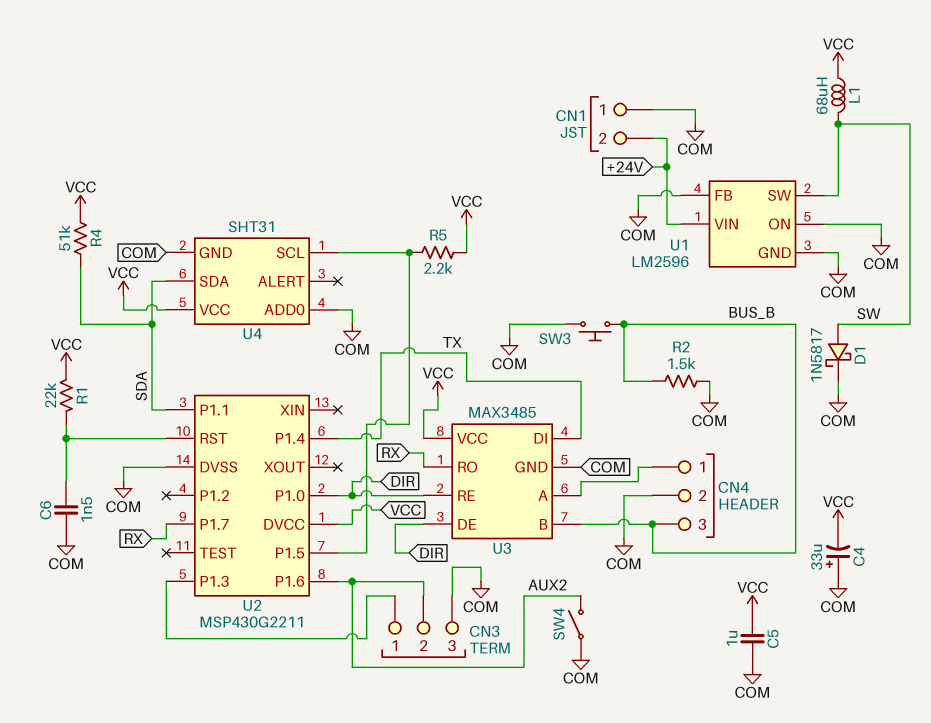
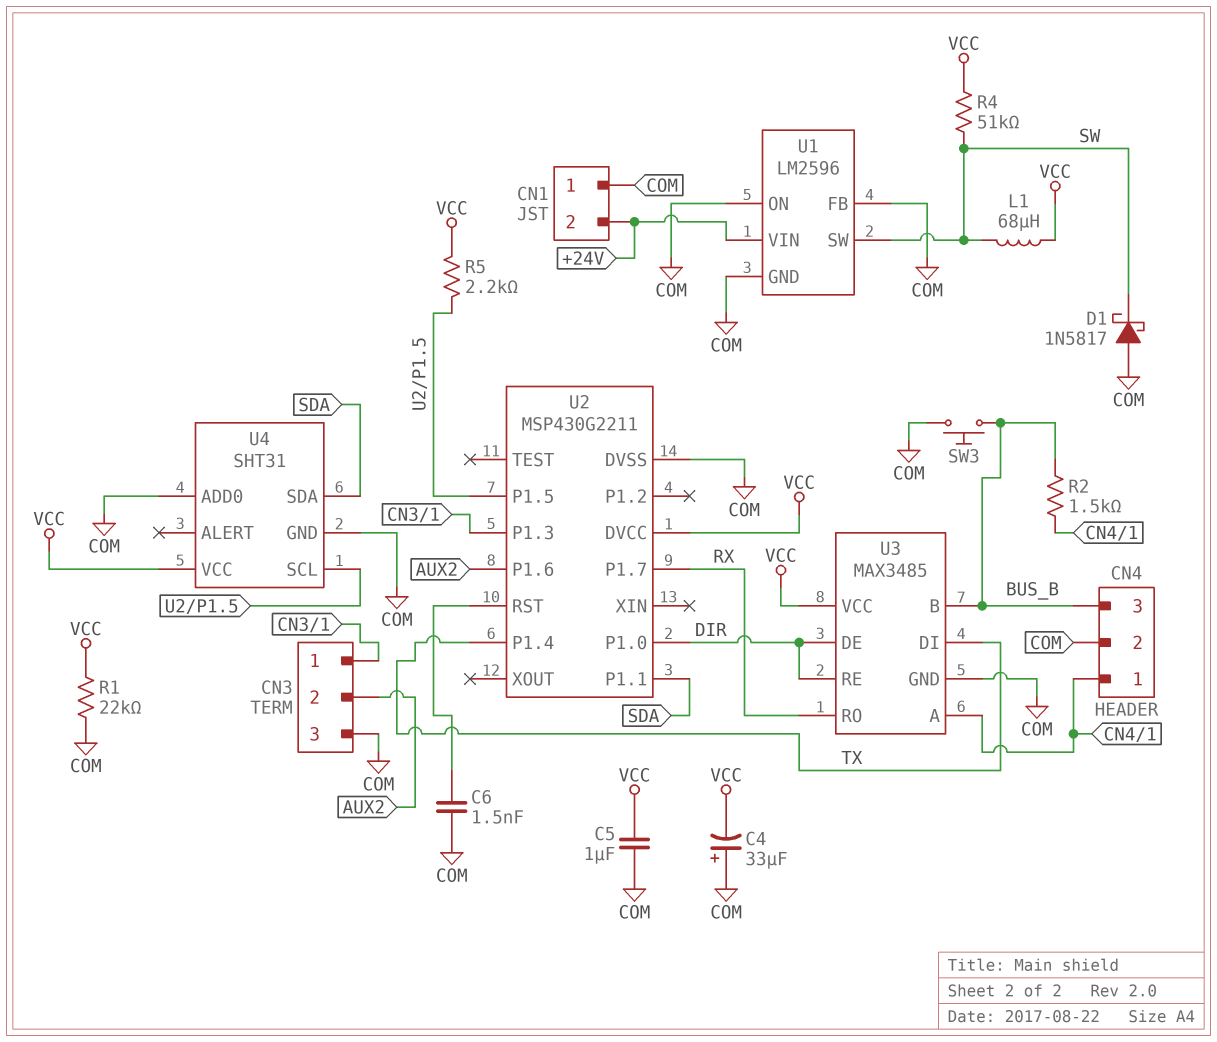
D1: schottky 1N5817 (A SW, K COM) -> schottky 1N5817 (A COM, K SW)
R1: 22k (U2/RST, VCC) -> 22k (COM, VCC)
R2: 1.5k (BUS_B, COM) -> 1.5k (BUS_B, CN4/1)
R4: 51k (SDA, VCC) -> 51k (SW, VCC)
SW4: switch (AUX2, COM) -> none

